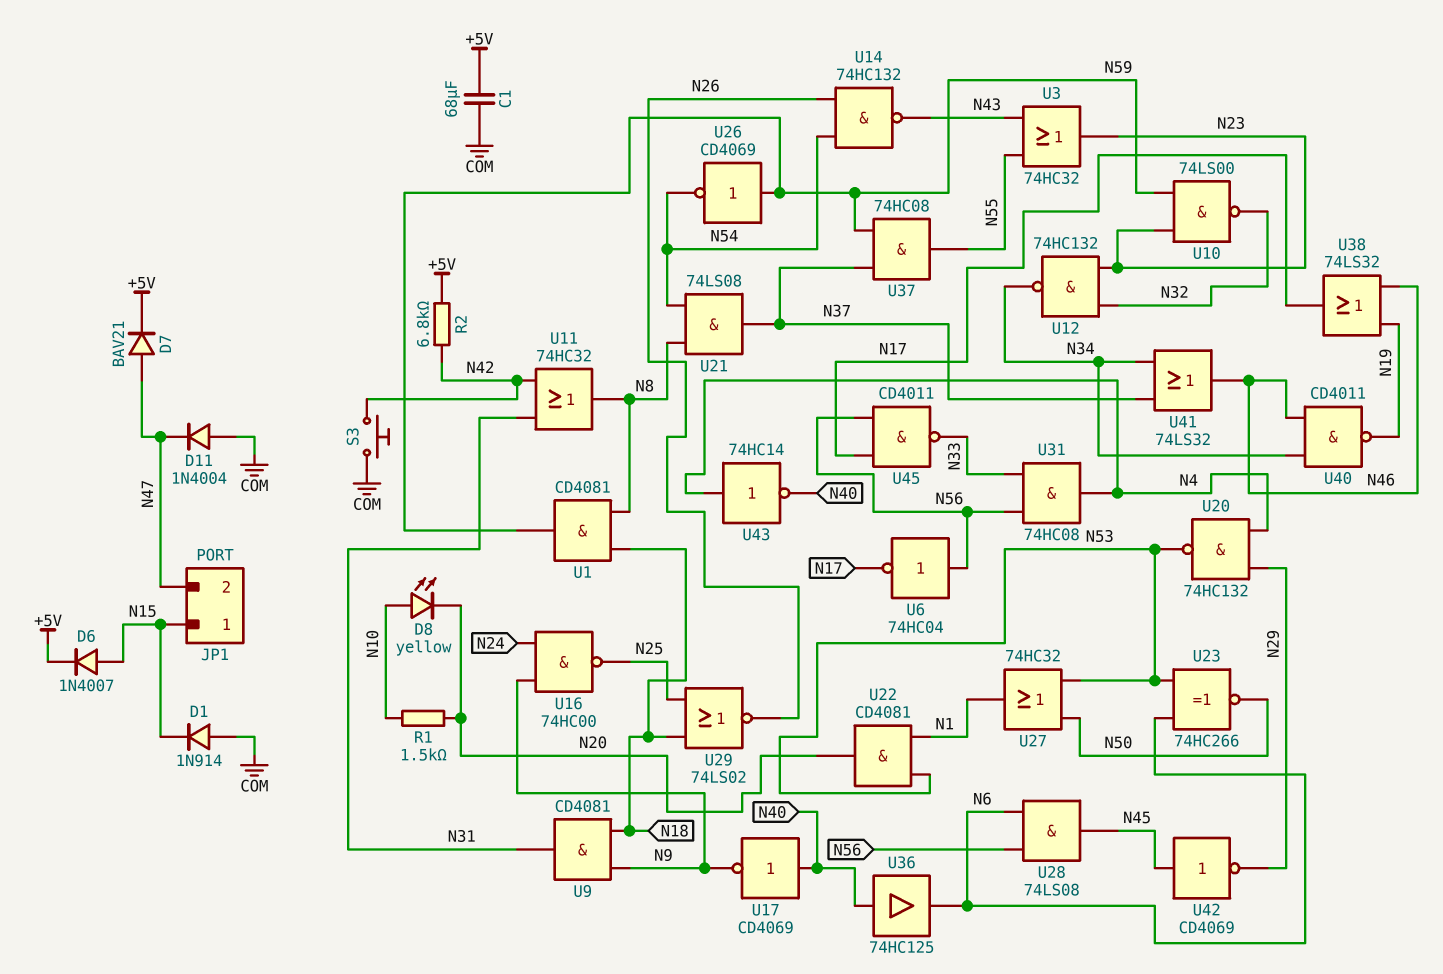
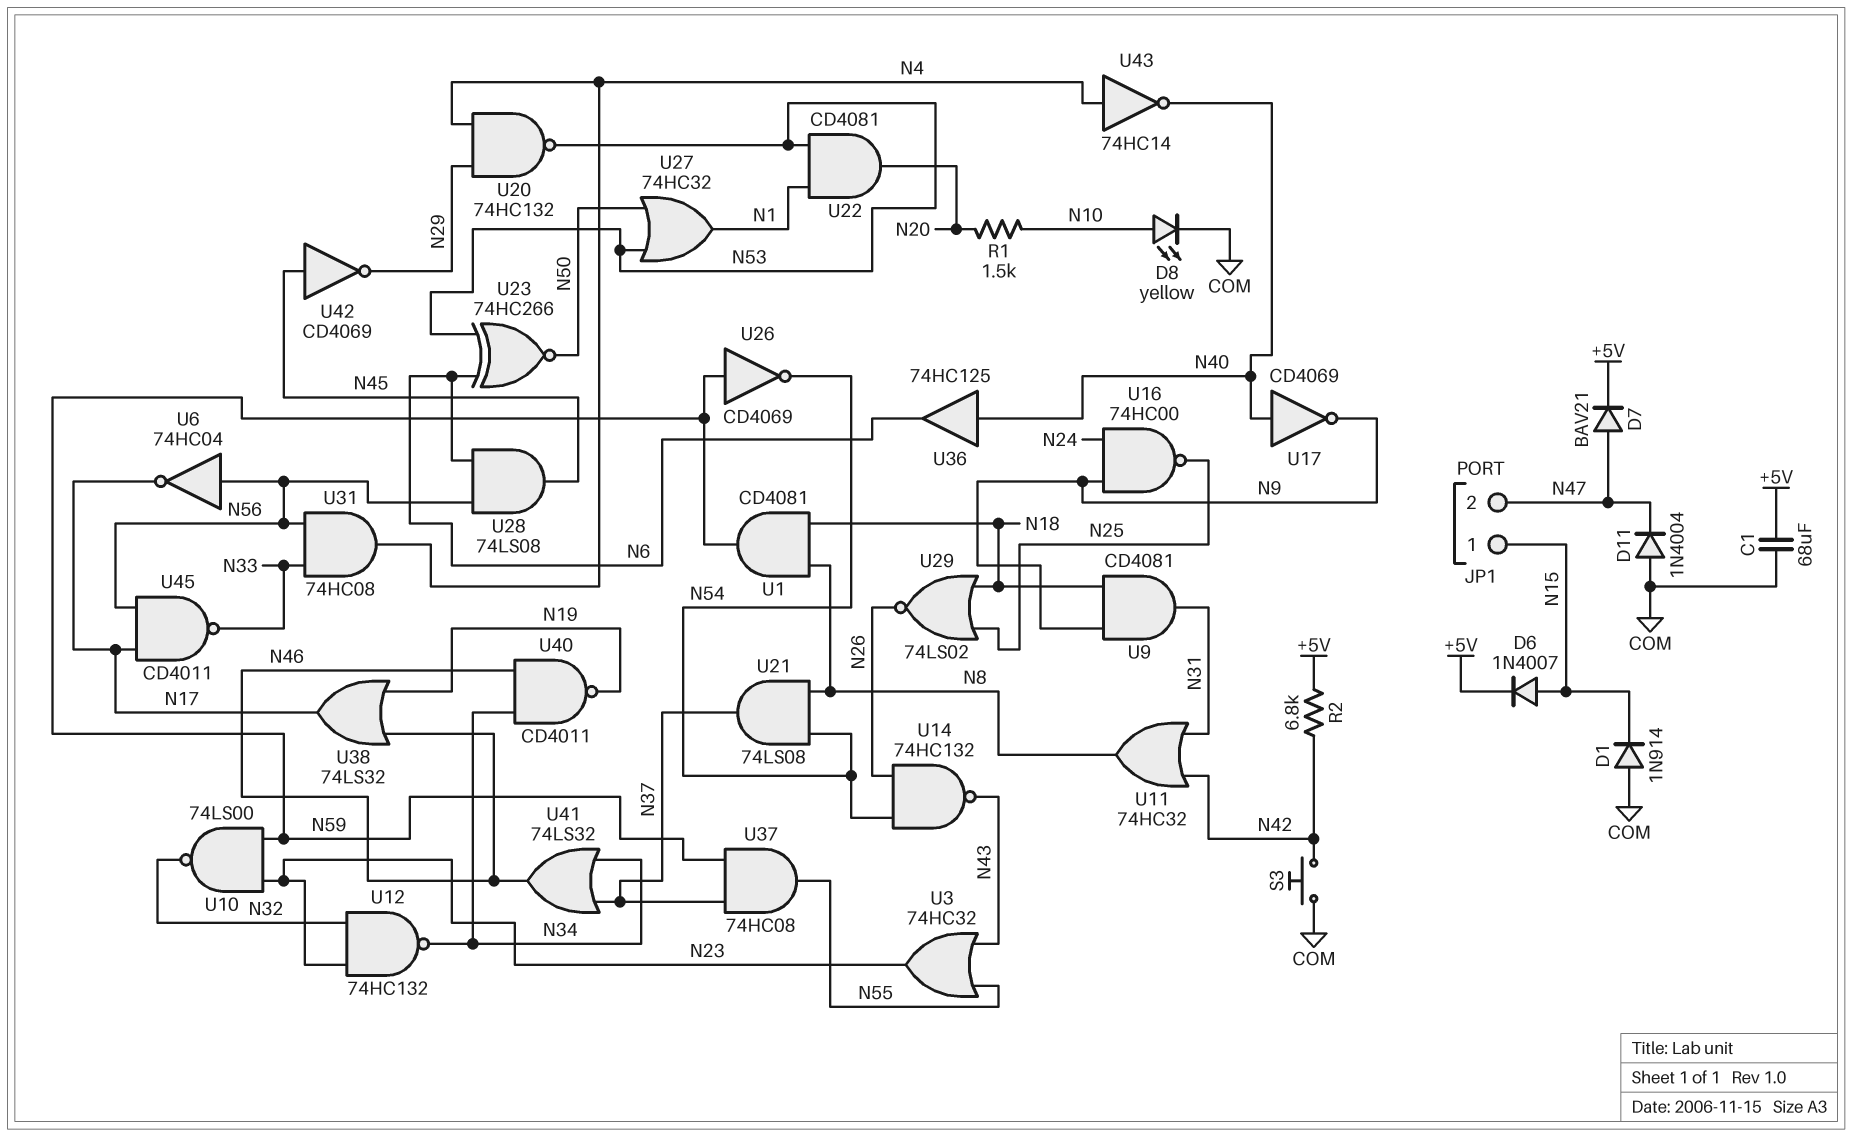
D8: LED yellow (A N10, K N20) -> LED yellow (A N10, K COM)

